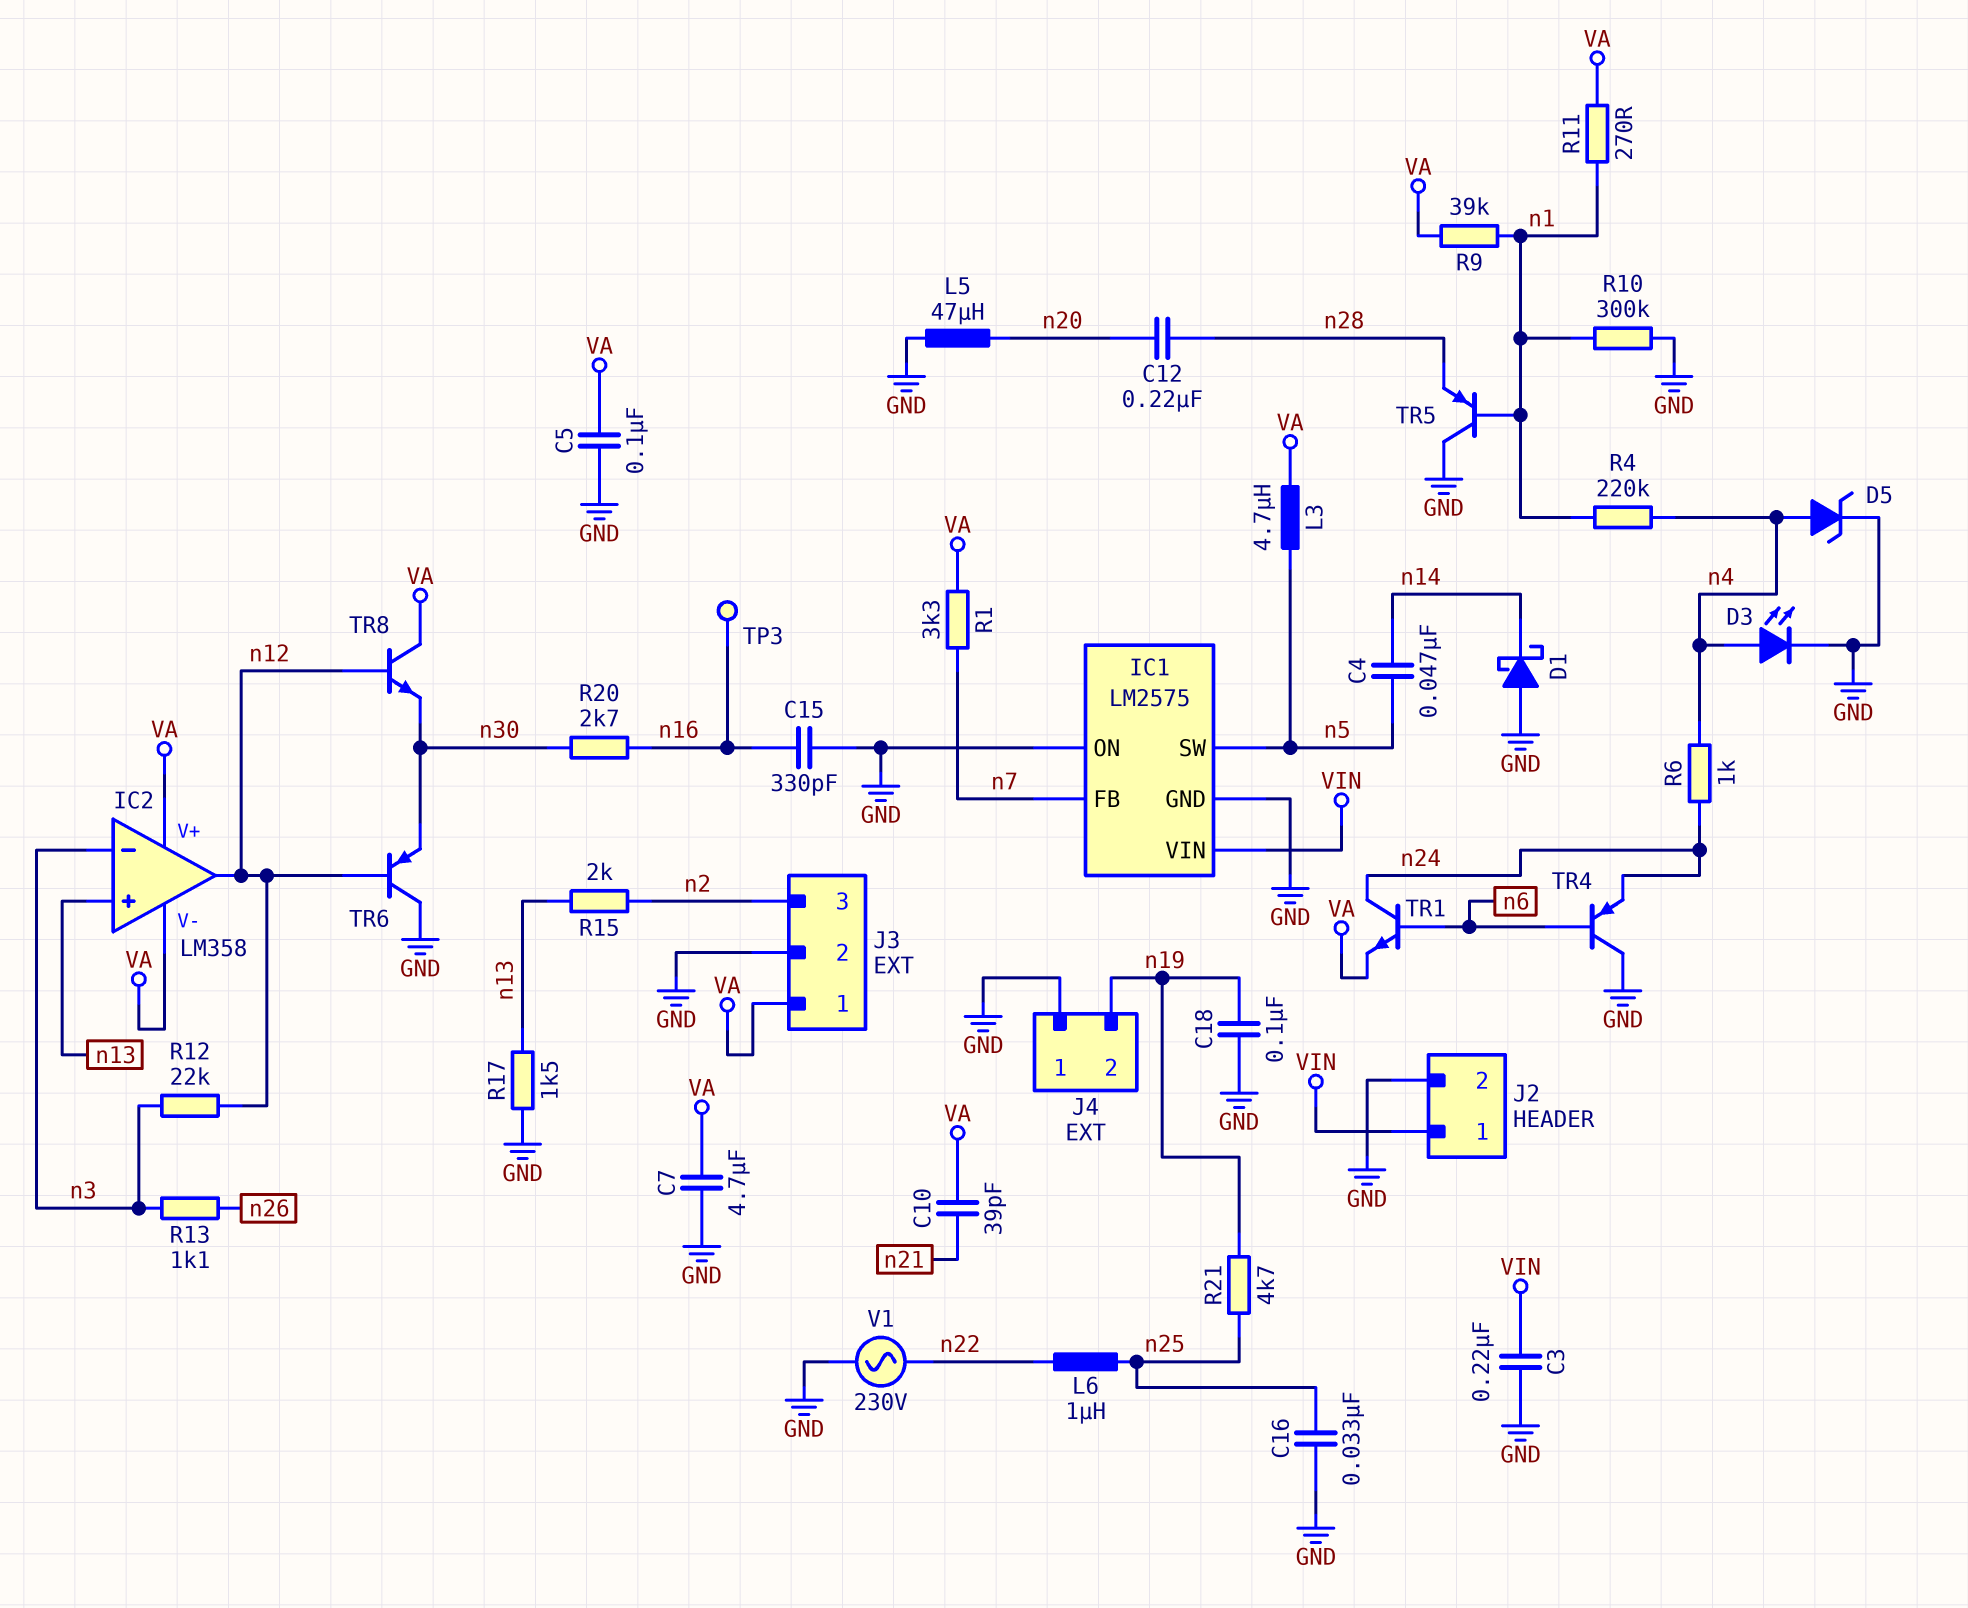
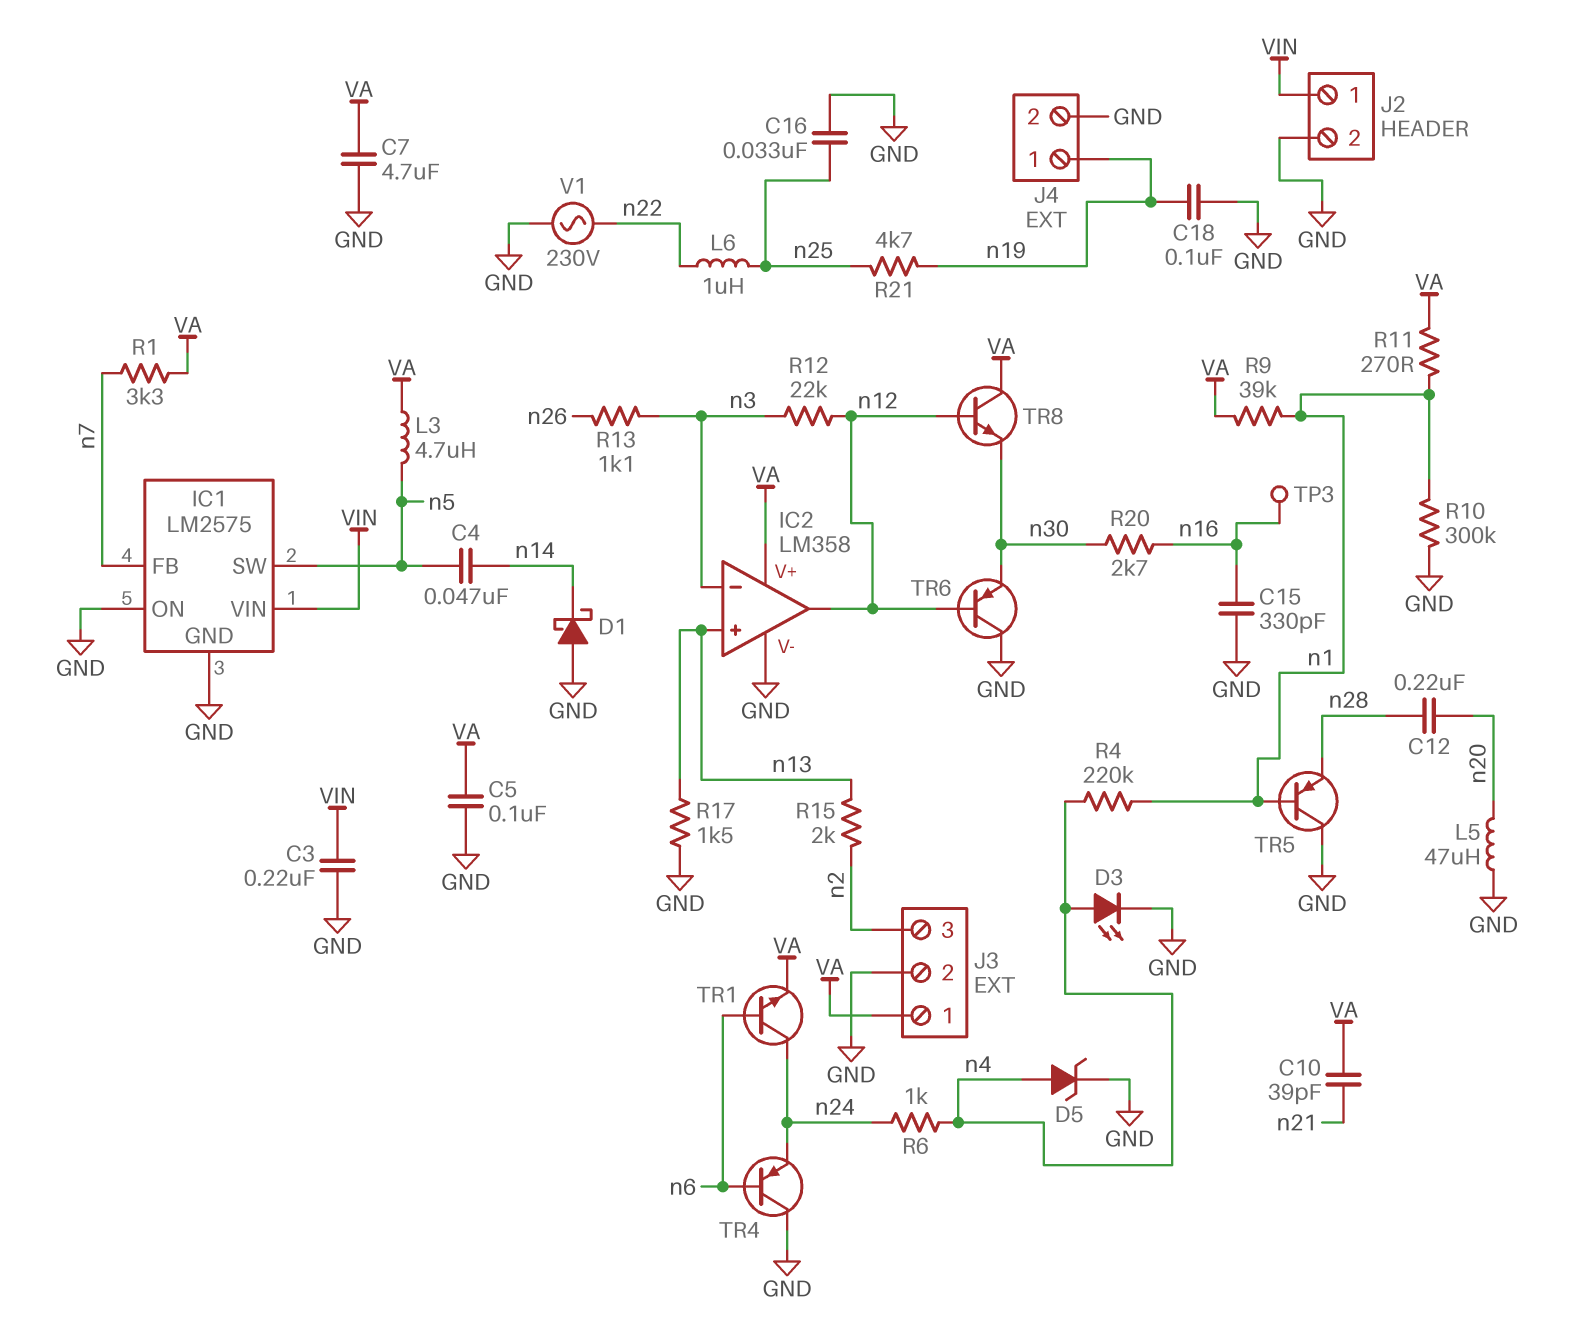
IC2 pin V-: VA -> GND
J4 pin 1: GND -> n19
J4 pin 2: n19 -> GND

